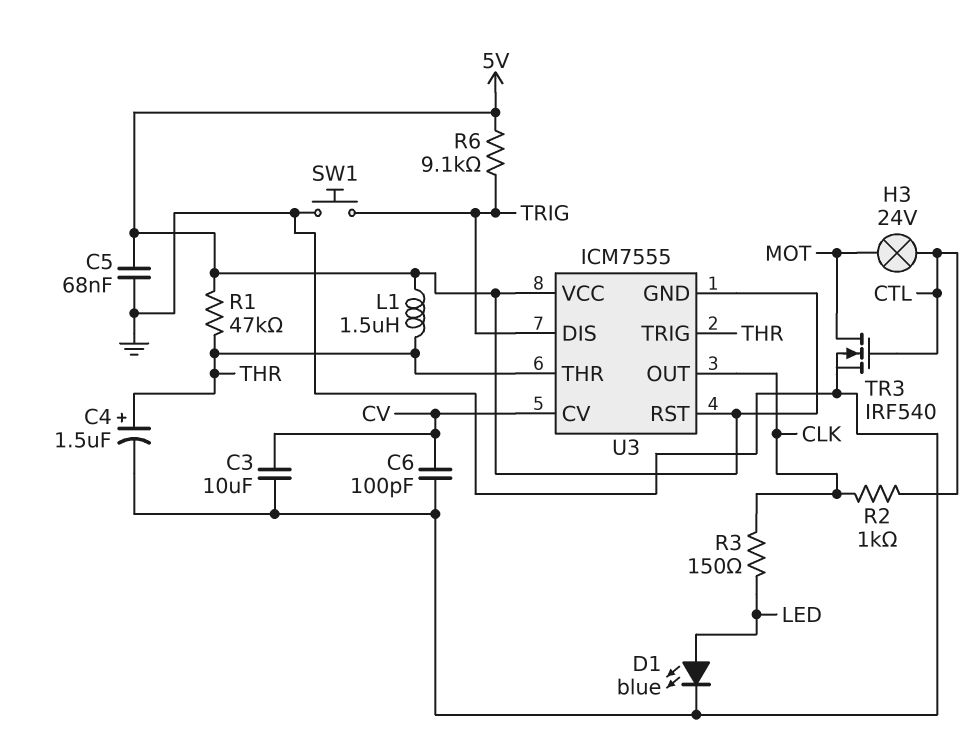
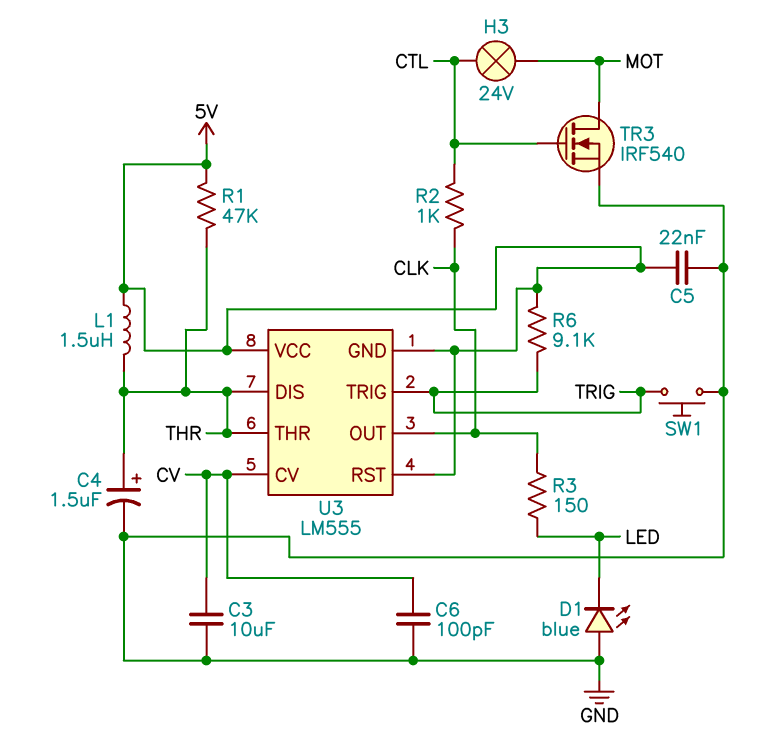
C5: 68nF (5V, GND) -> 22nF (5V, GND)
D1: LED blue (A LED, K GND) -> LED blue (A GND, K LED)
U3: ICM7555 -> LM555
U3 pin DIS: TRIG -> THR
U3 pin TRIG: THR -> TRIG

